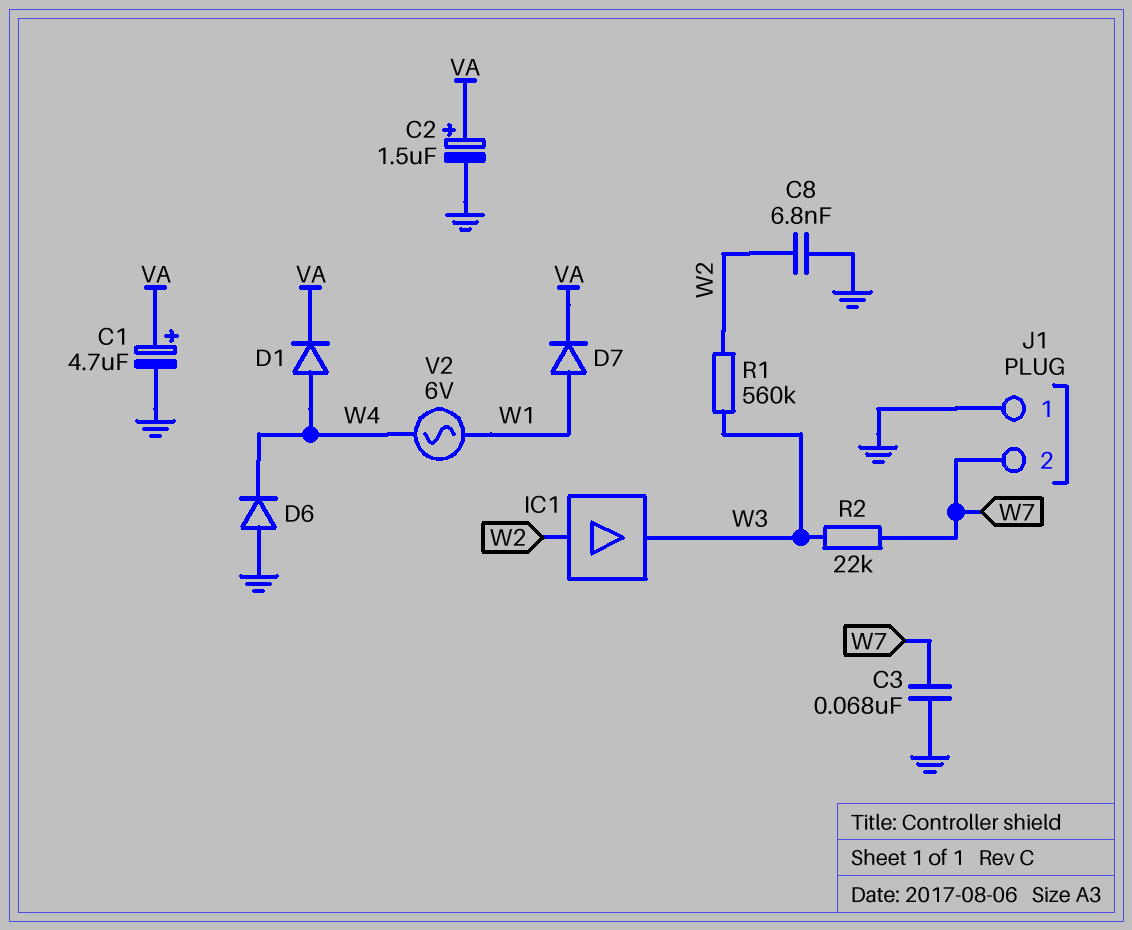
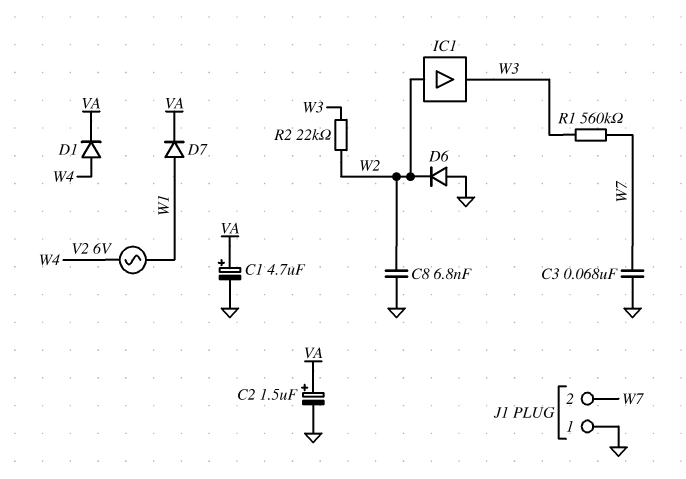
D6: diode (A GND, K W4) -> diode (A GND, K W2)
R1: 560k (W2, W3) -> 560k (W3, W7)
R2: 22k (W3, W7) -> 22k (W2, W3)

